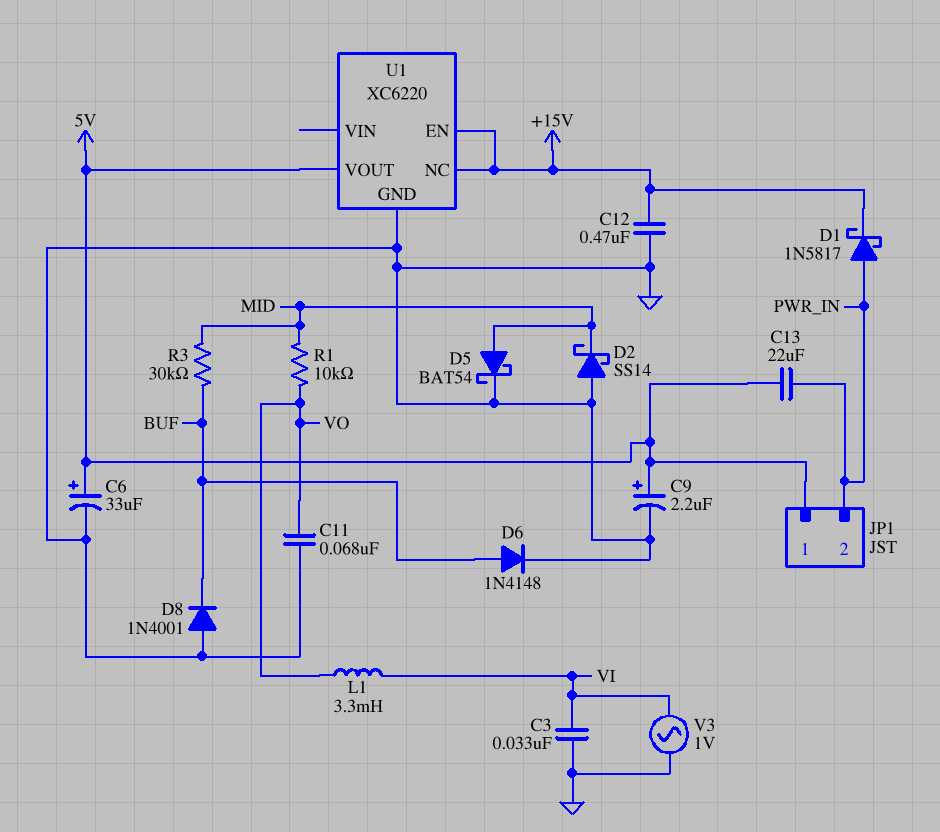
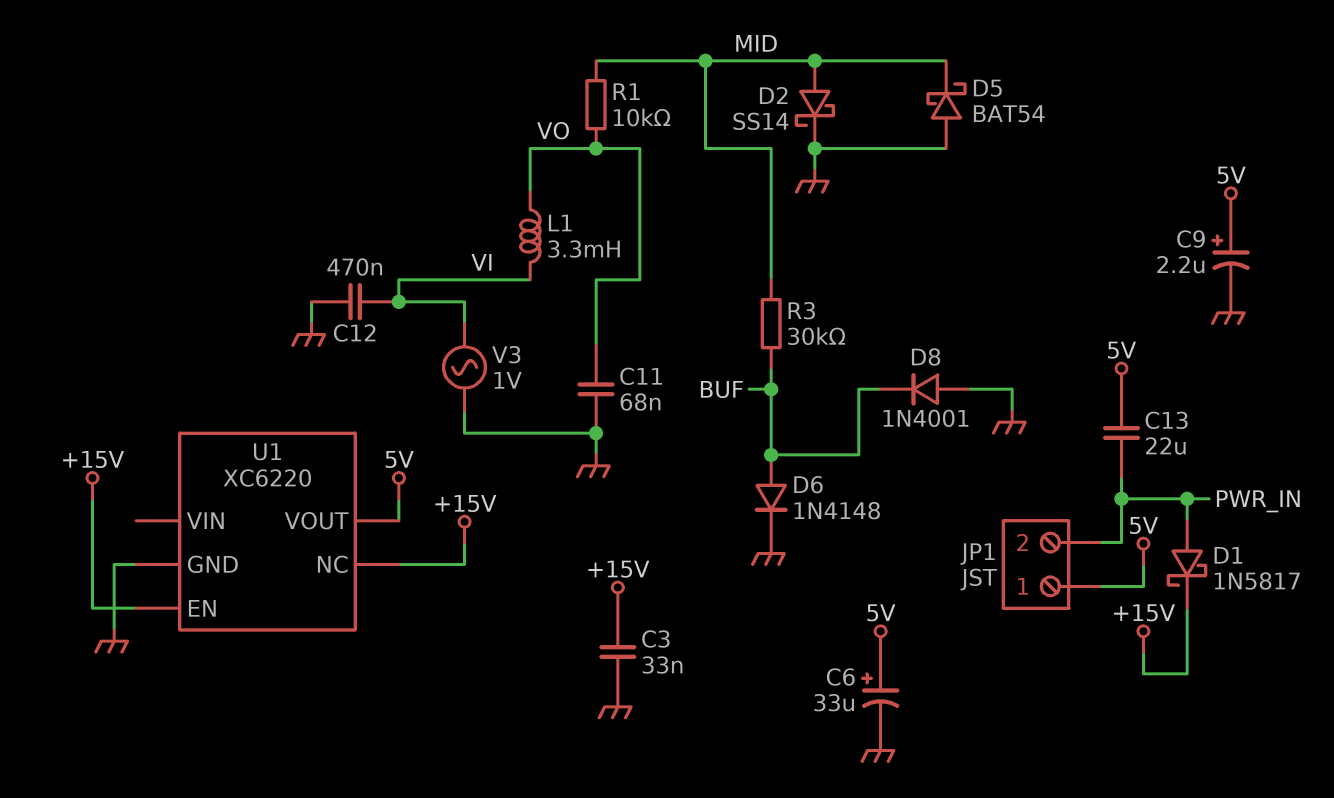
C3: 33nF (GND, VI) -> 33nF (+15V, GND)
C12: 470nF (+15V, GND) -> 470nF (GND, VI)
D2: schottky SS14 (A GND, K MID) -> schottky SS14 (A MID, K GND)
D5: schottky BAT54 (A MID, K GND) -> schottky BAT54 (A GND, K MID)

